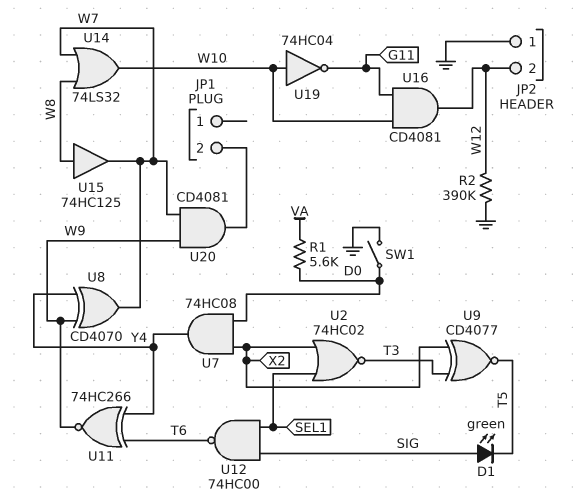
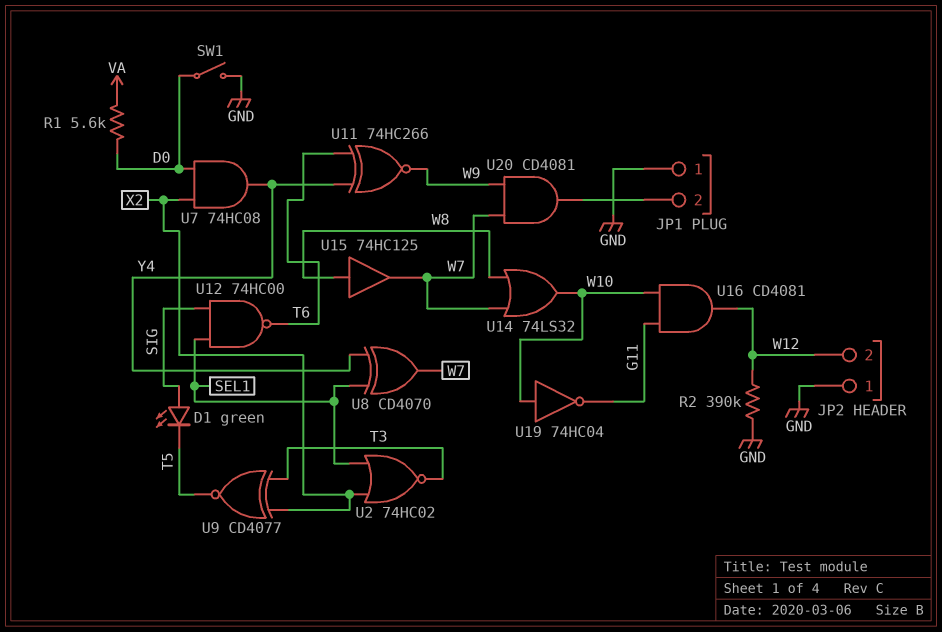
JP1 pin 1: none -> GND
U8: XOR CD4070 (in W9, in Y4, out W7) -> XOR CD4070 (in SEL1, in Y4, out W7)

